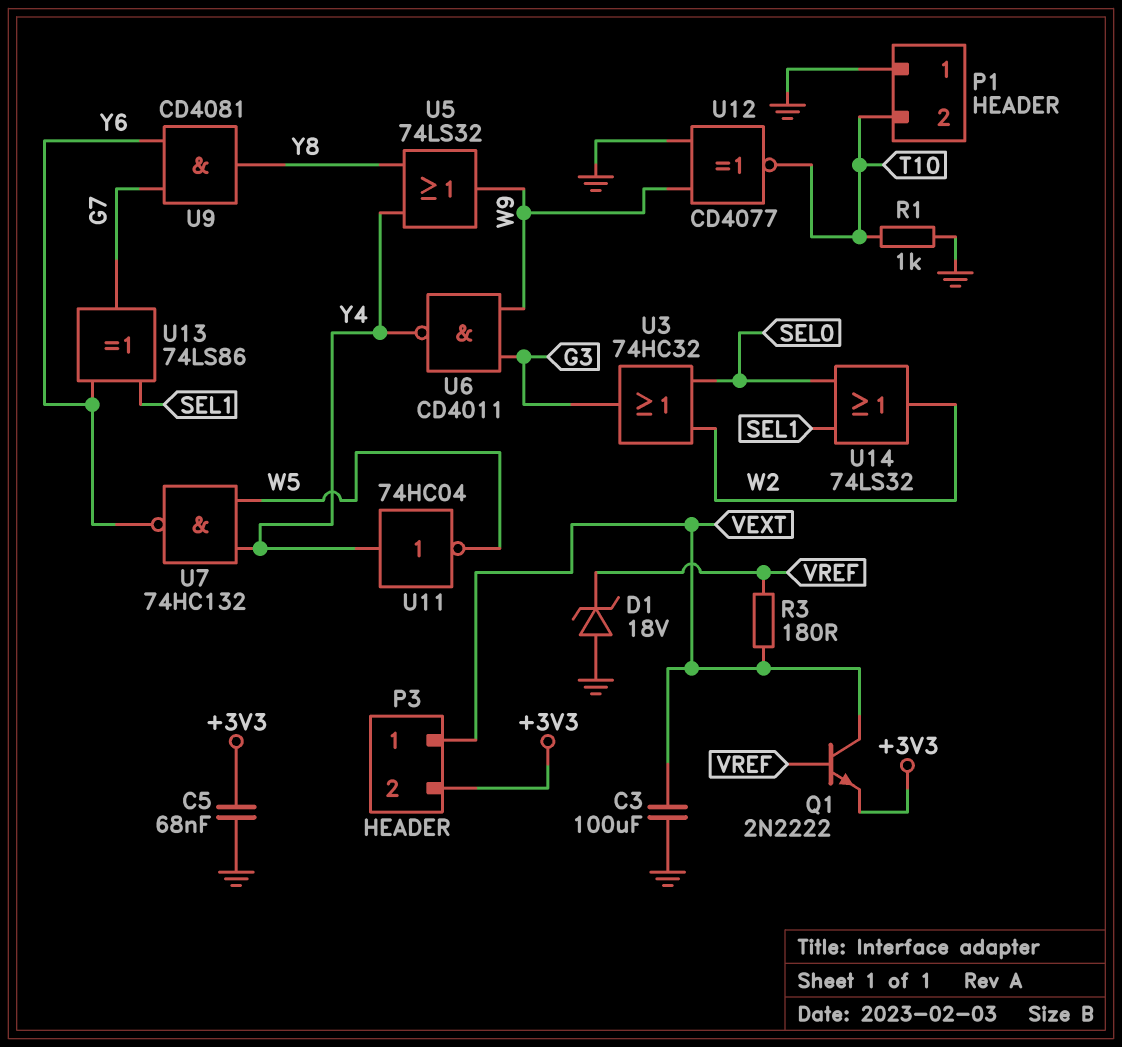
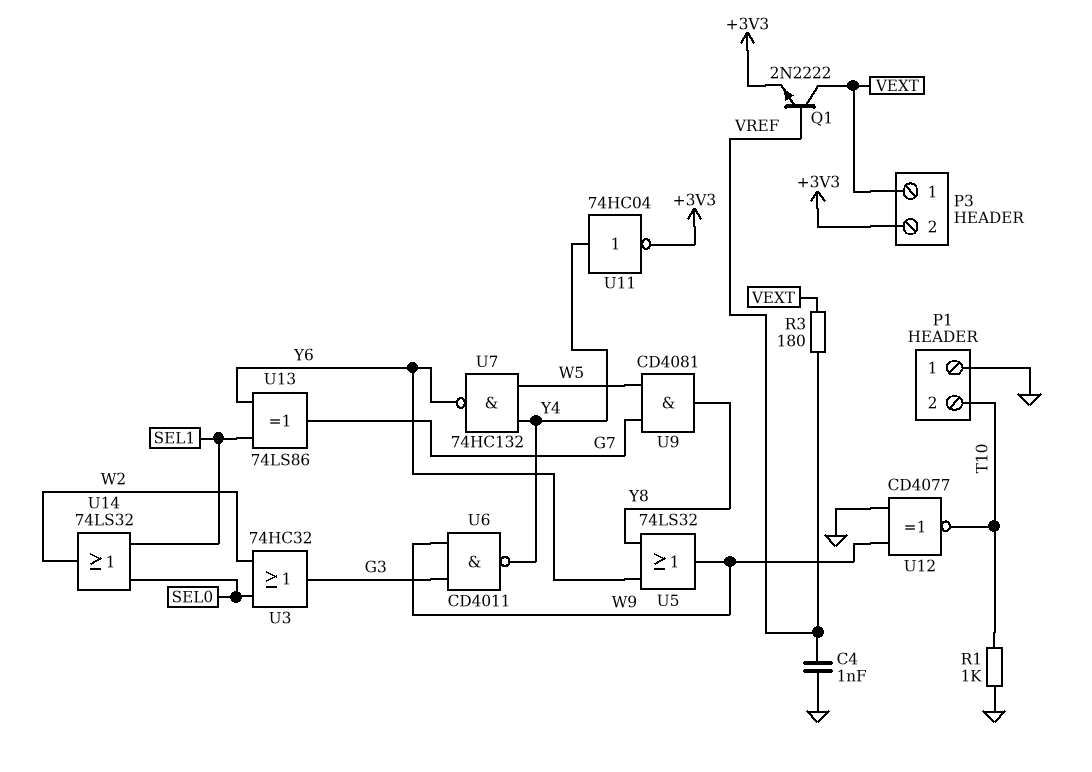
C3: 100uF (GND, VEXT) -> none
C4: none -> 1nF (GND, VREF)
C5: 68nF (+3V3, GND) -> none
D1: zener 18V (A GND, K VREF) -> none
U5: OR 74LS32 (in Y4, in Y8, out W9) -> OR 74LS32 (in Y6, in Y8, out W9)
U9: AND CD4081 (in G7, in Y6, out Y8) -> AND CD4081 (in G7, in W5, out Y8)
U11: NOT 74HC04 (in Y4, out W5) -> NOT 74HC04 (in Y4, out +3V3)

